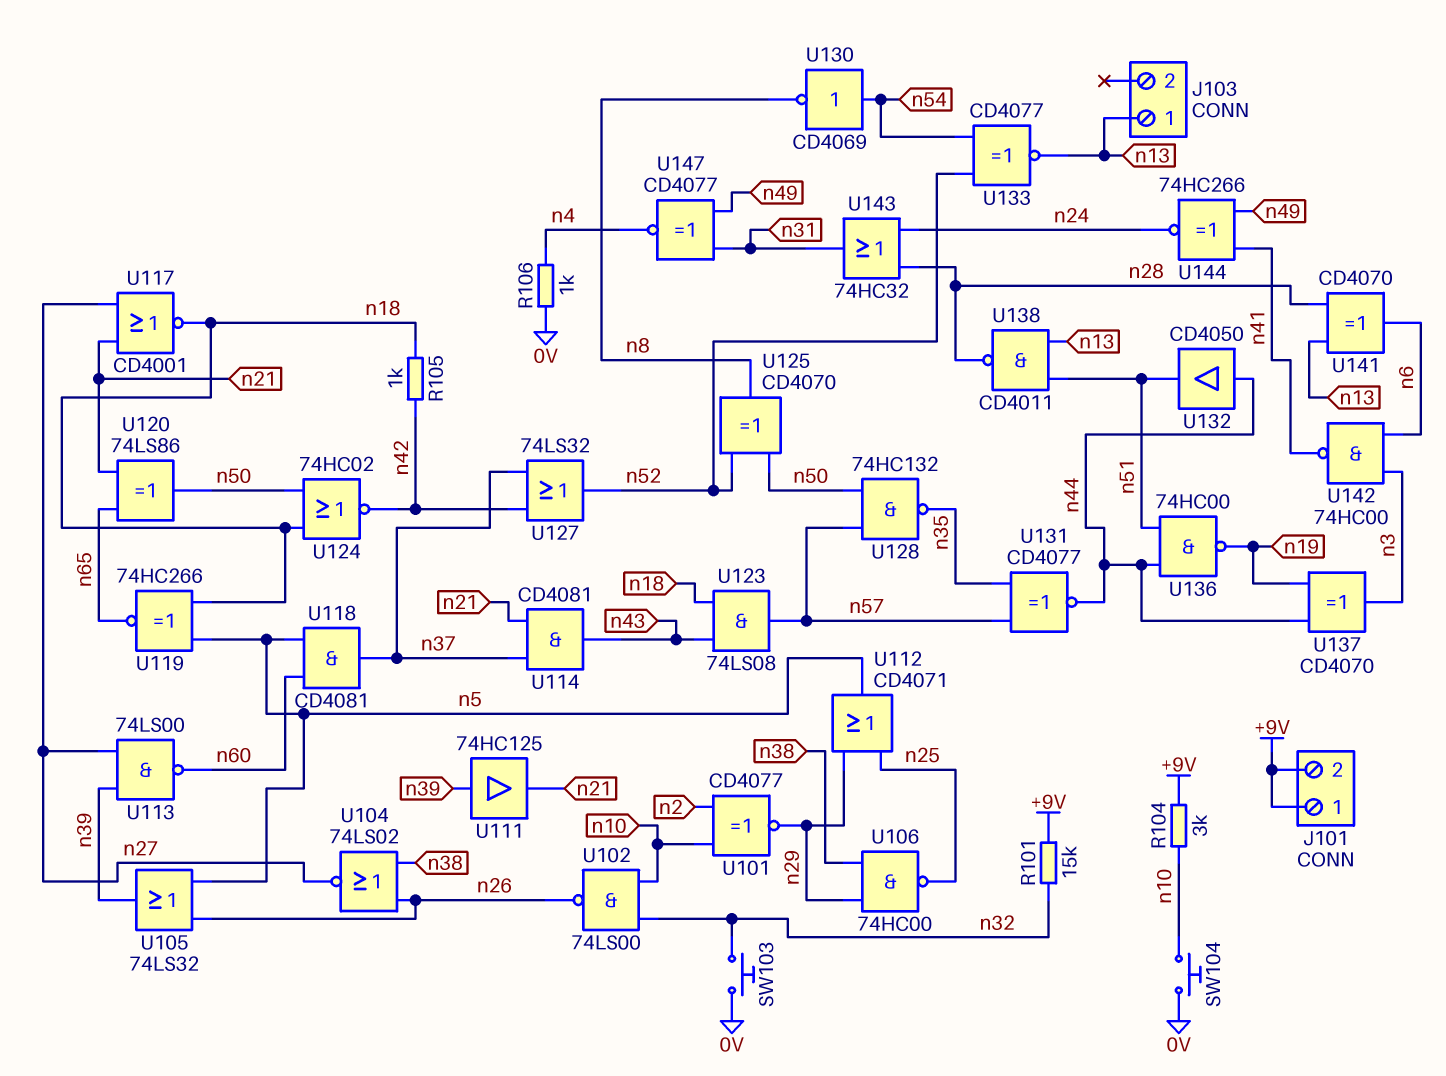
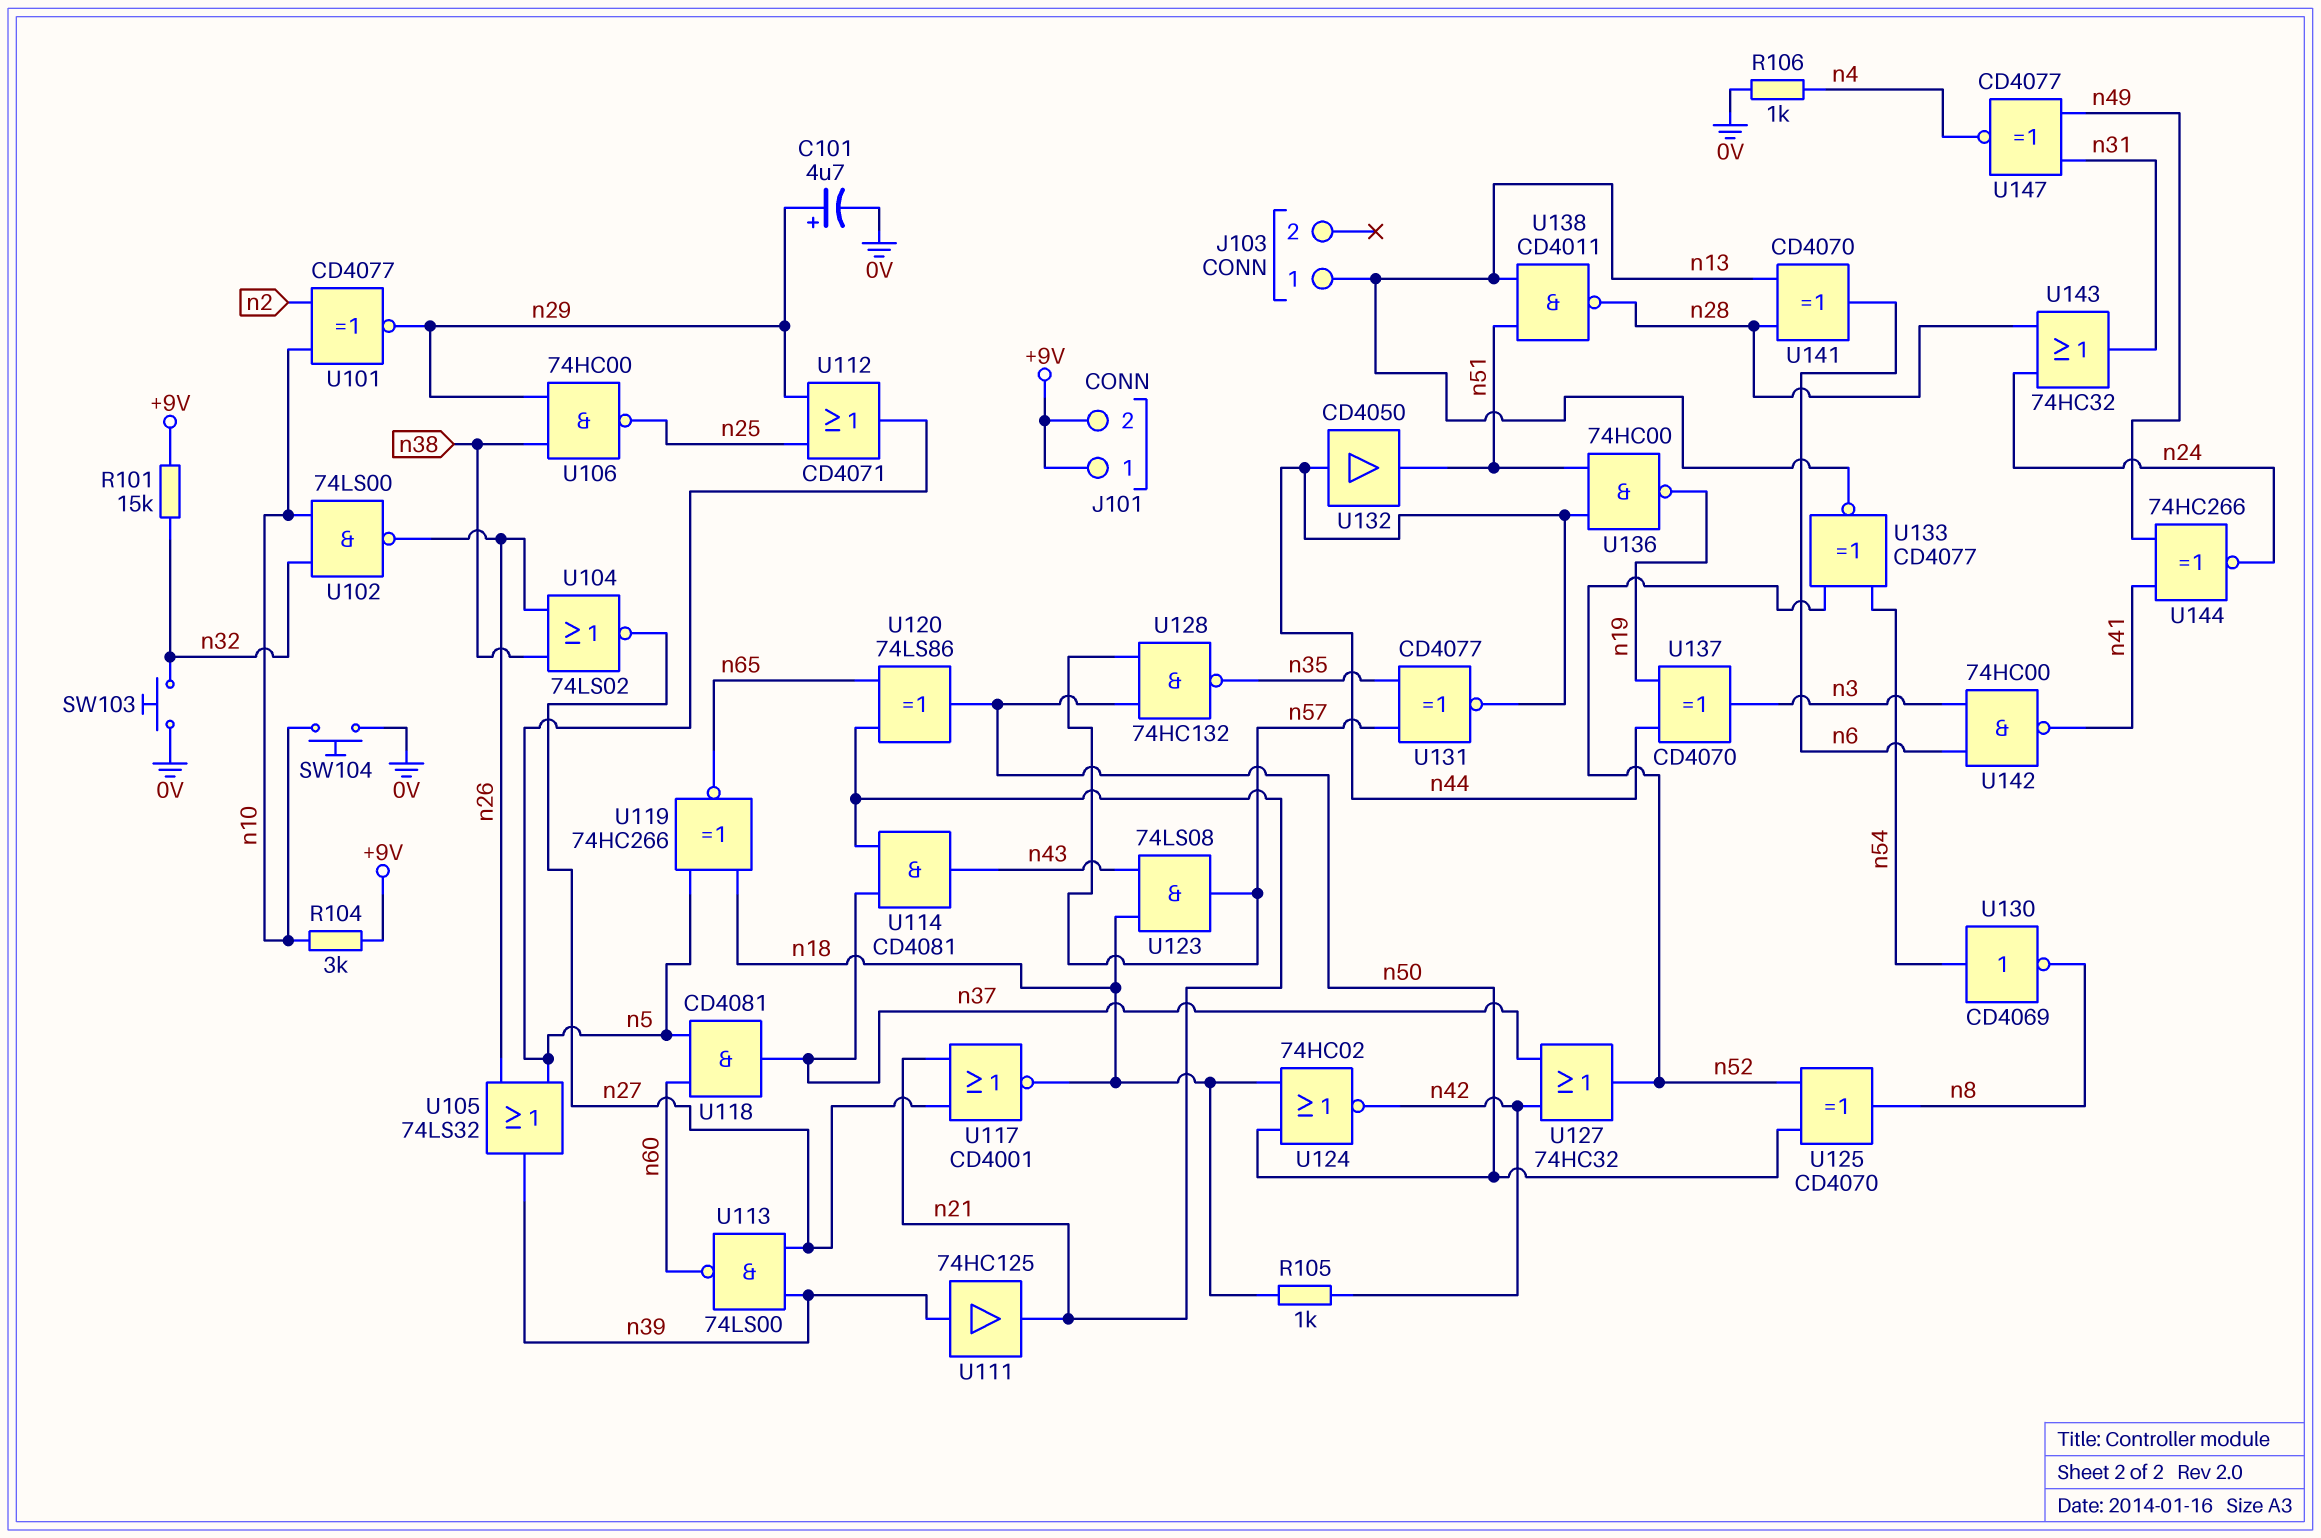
C101: none -> 4.7uF (plus n29, minus 0V)
U127: OR 74LS32 (in n37, in n42, out n52) -> OR 74HC32 (in n37, in n42, out n52)

